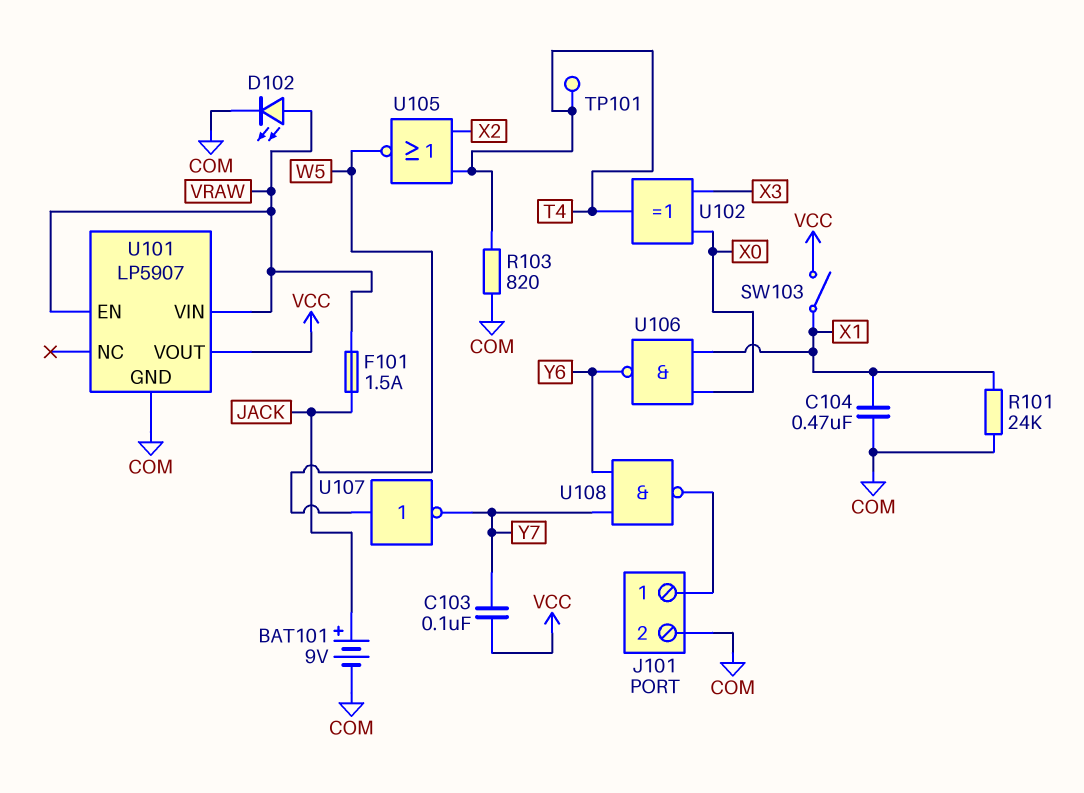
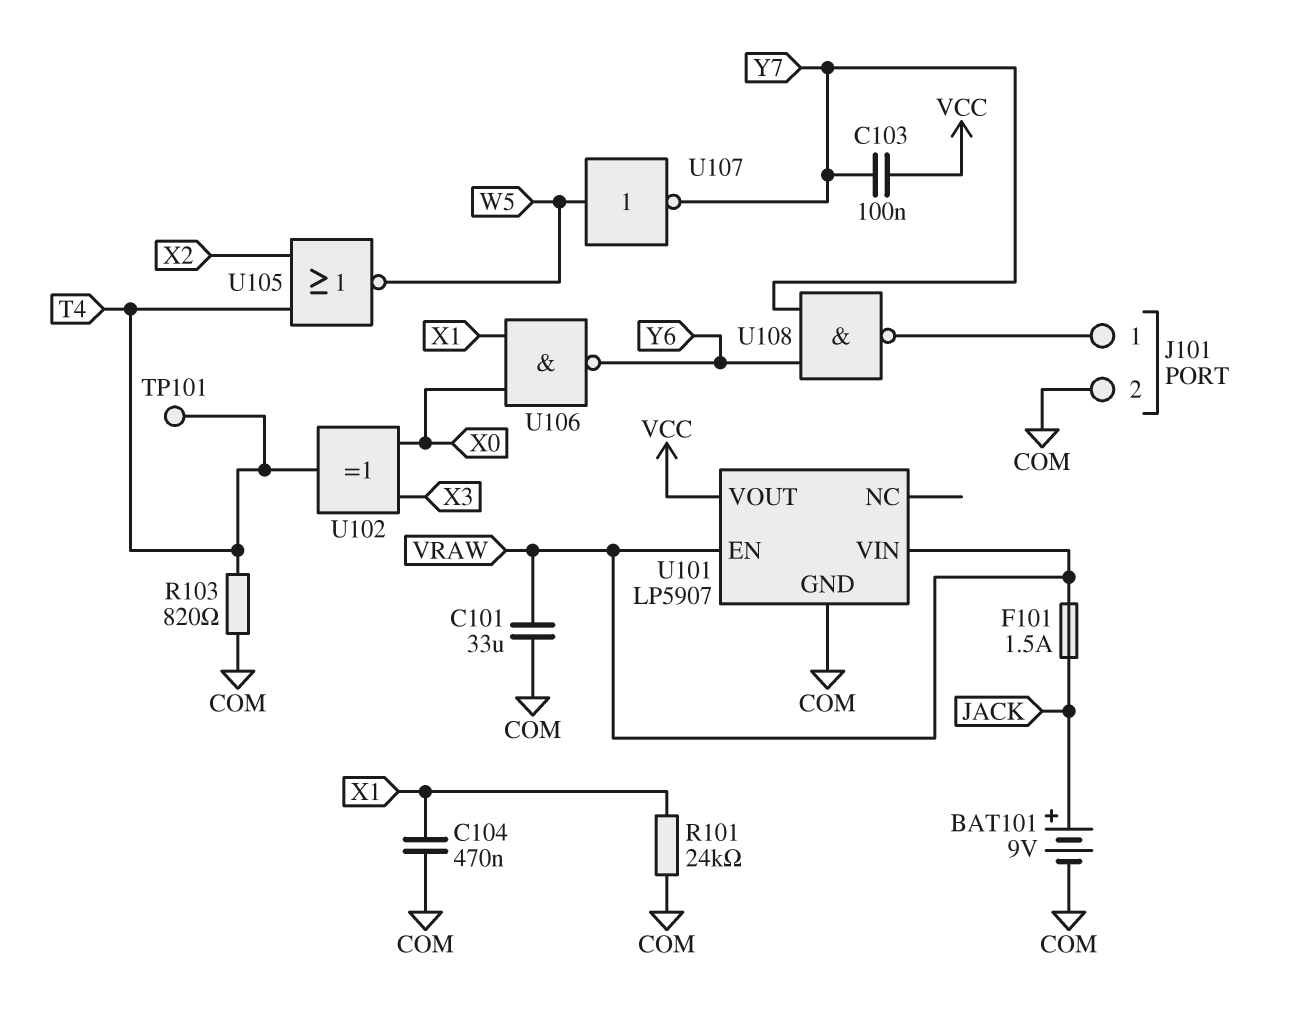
C101: none -> 33uF (COM, VRAW)
D102: LED (A VRAW, K COM) -> none
SW103: switch (VCC, X1) -> none

